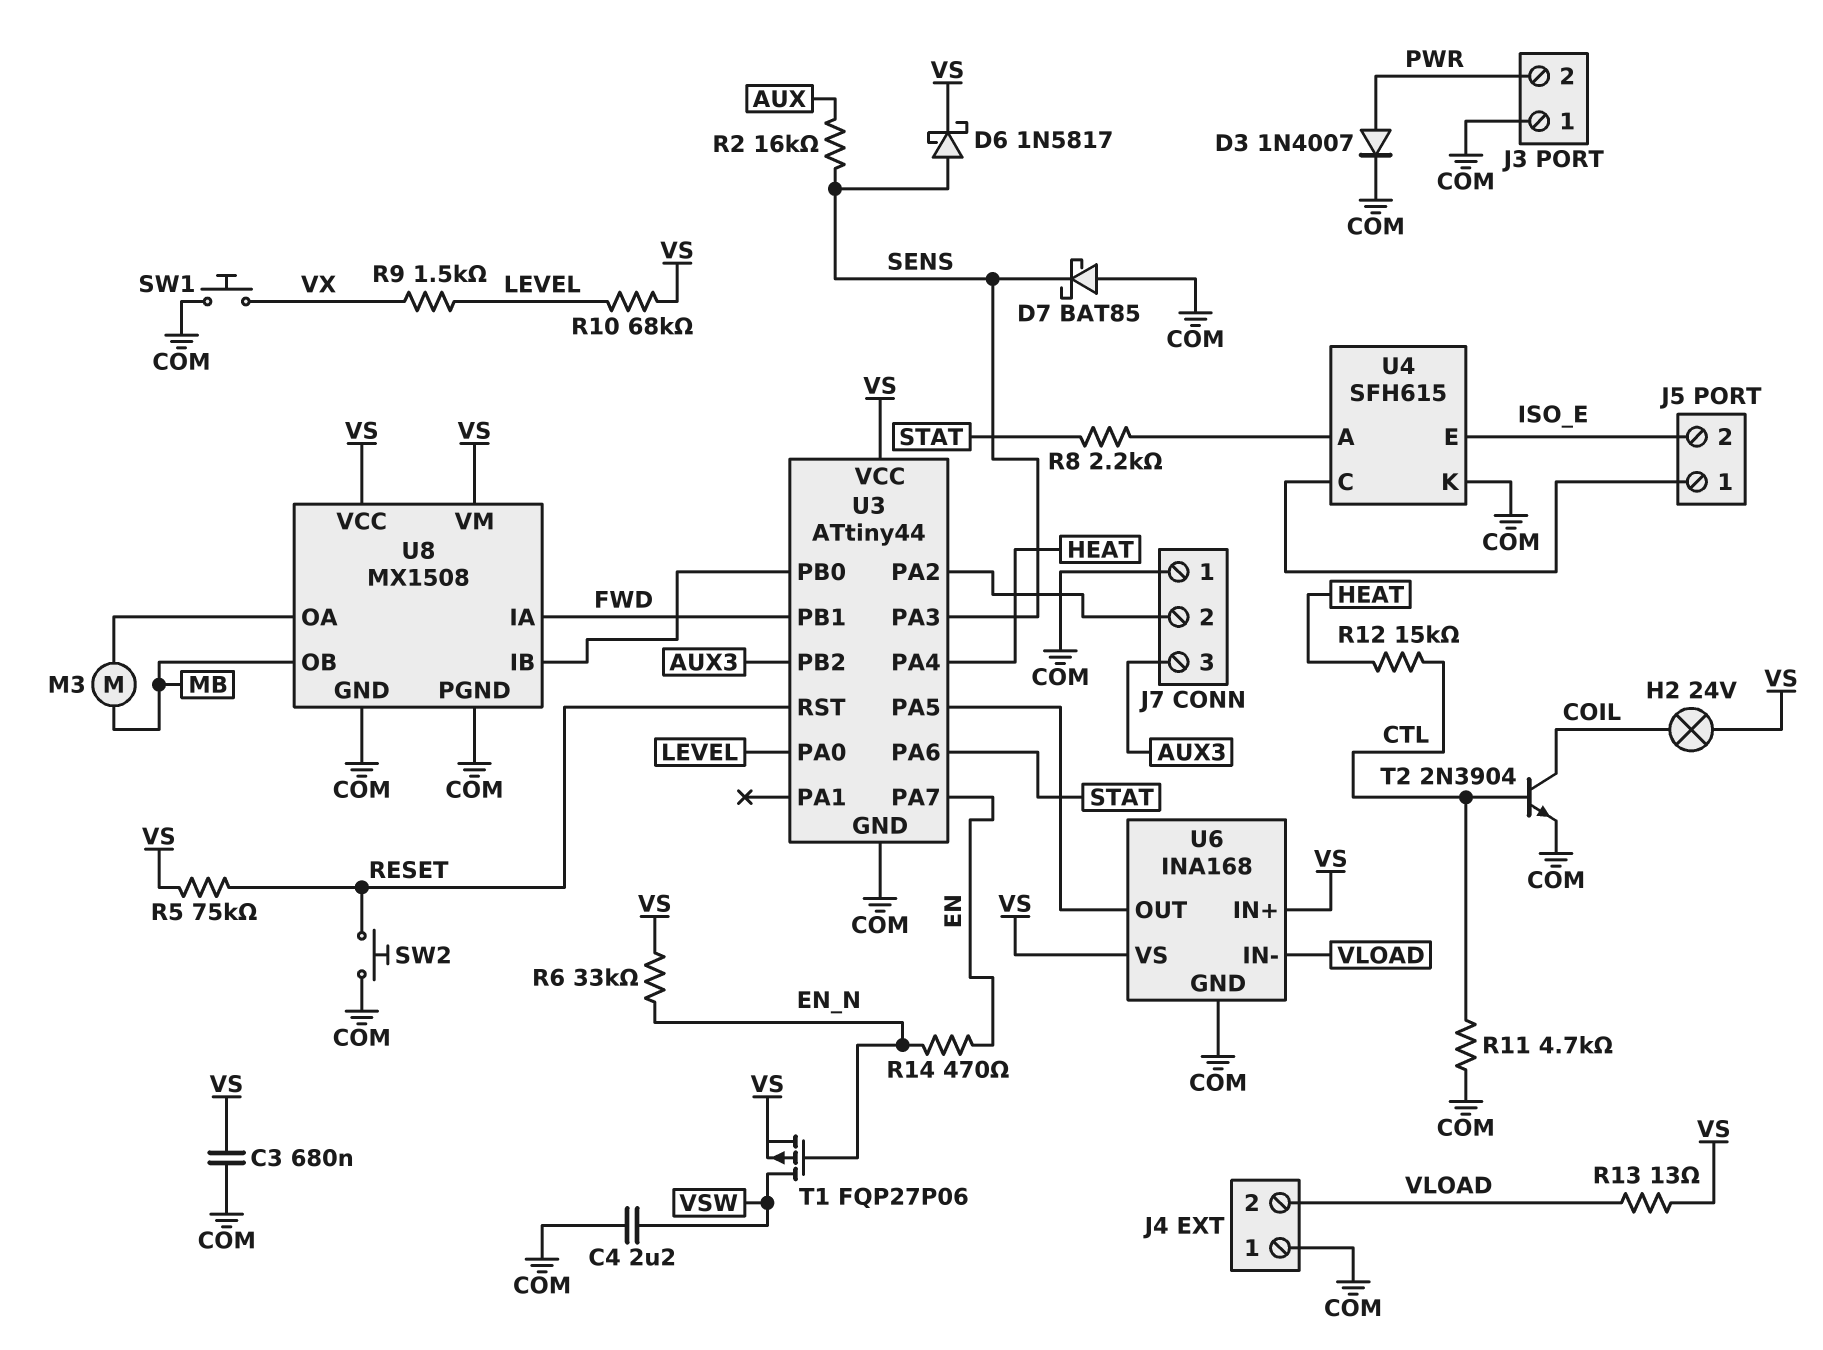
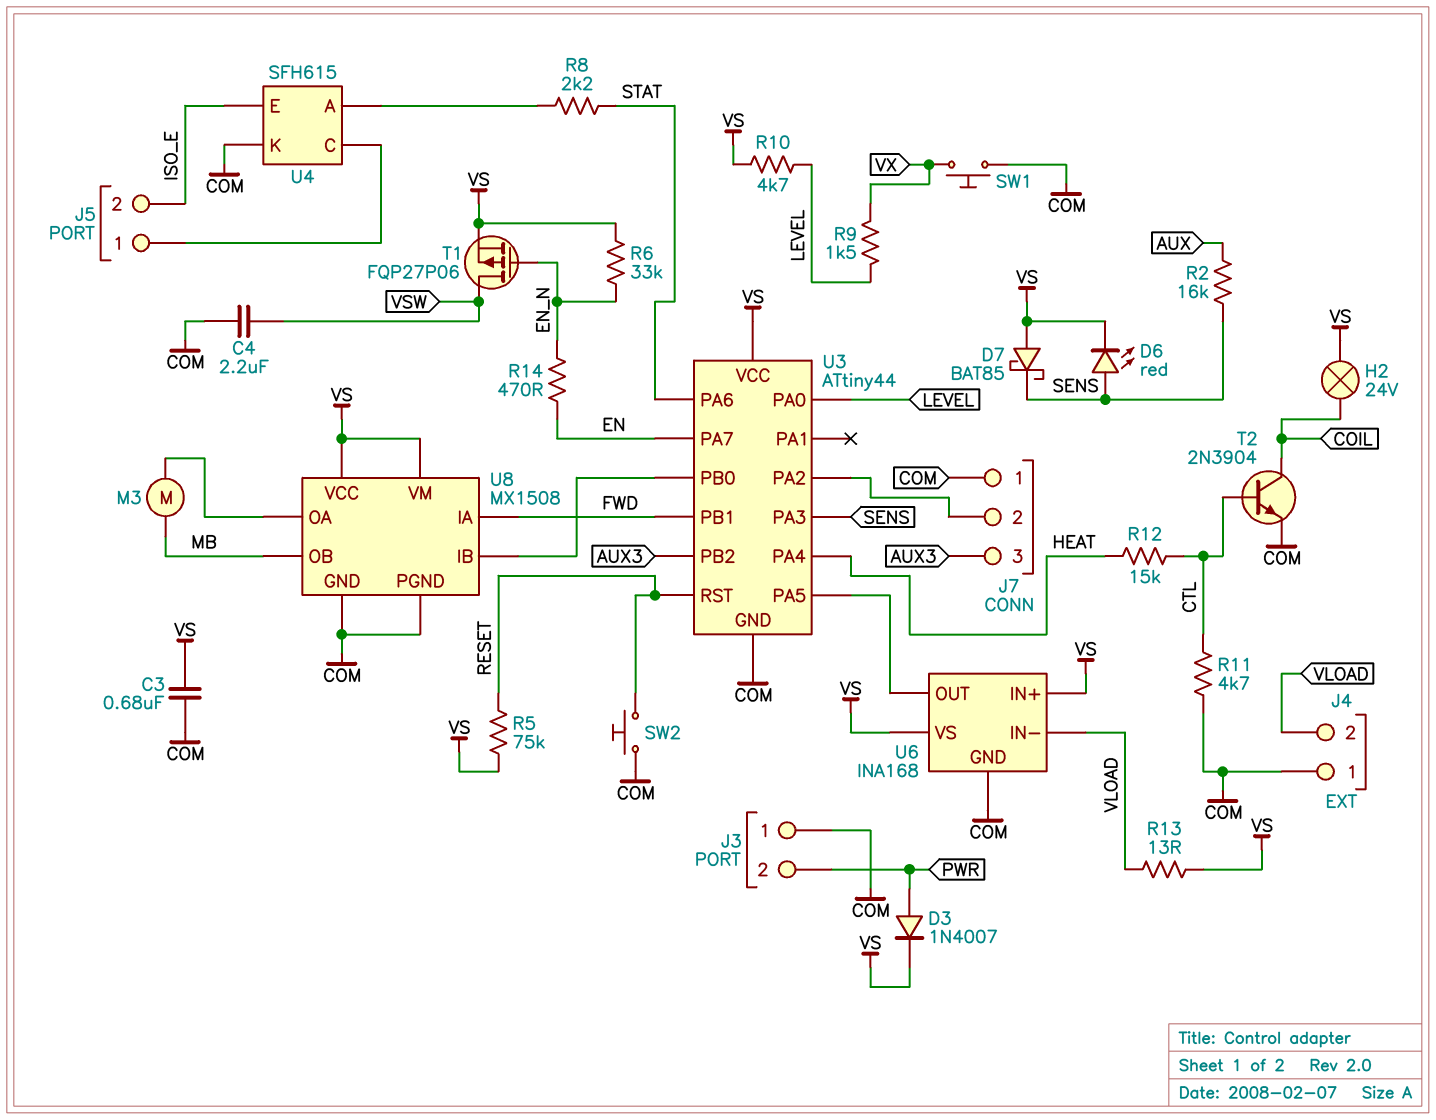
D3: diode 1N4007 (A PWR, K COM) -> diode 1N4007 (A PWR, K VS)
D6: schottky 1N5817 (A SENS, K VS) -> LED red (A SENS, K VS)
D7: schottky BAT85 (A COM, K SENS) -> schottky BAT85 (A VS, K SENS)
R10: 68k (LEVEL, VS) -> 4.7k (LEVEL, VS)

